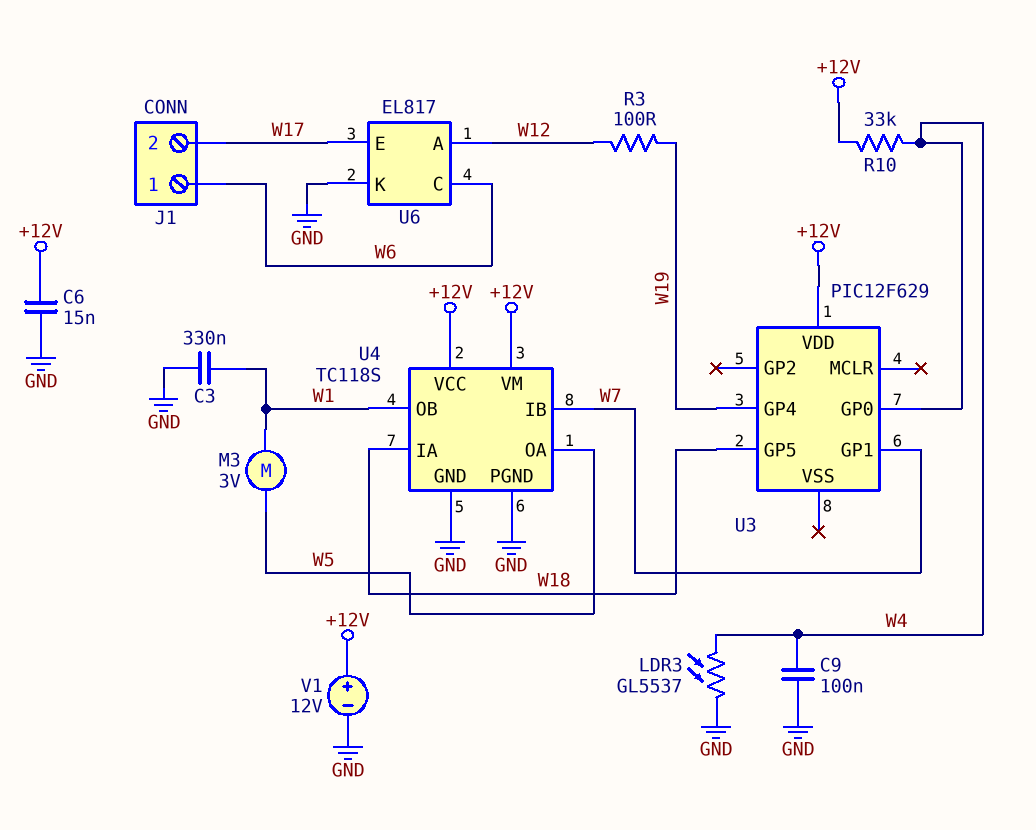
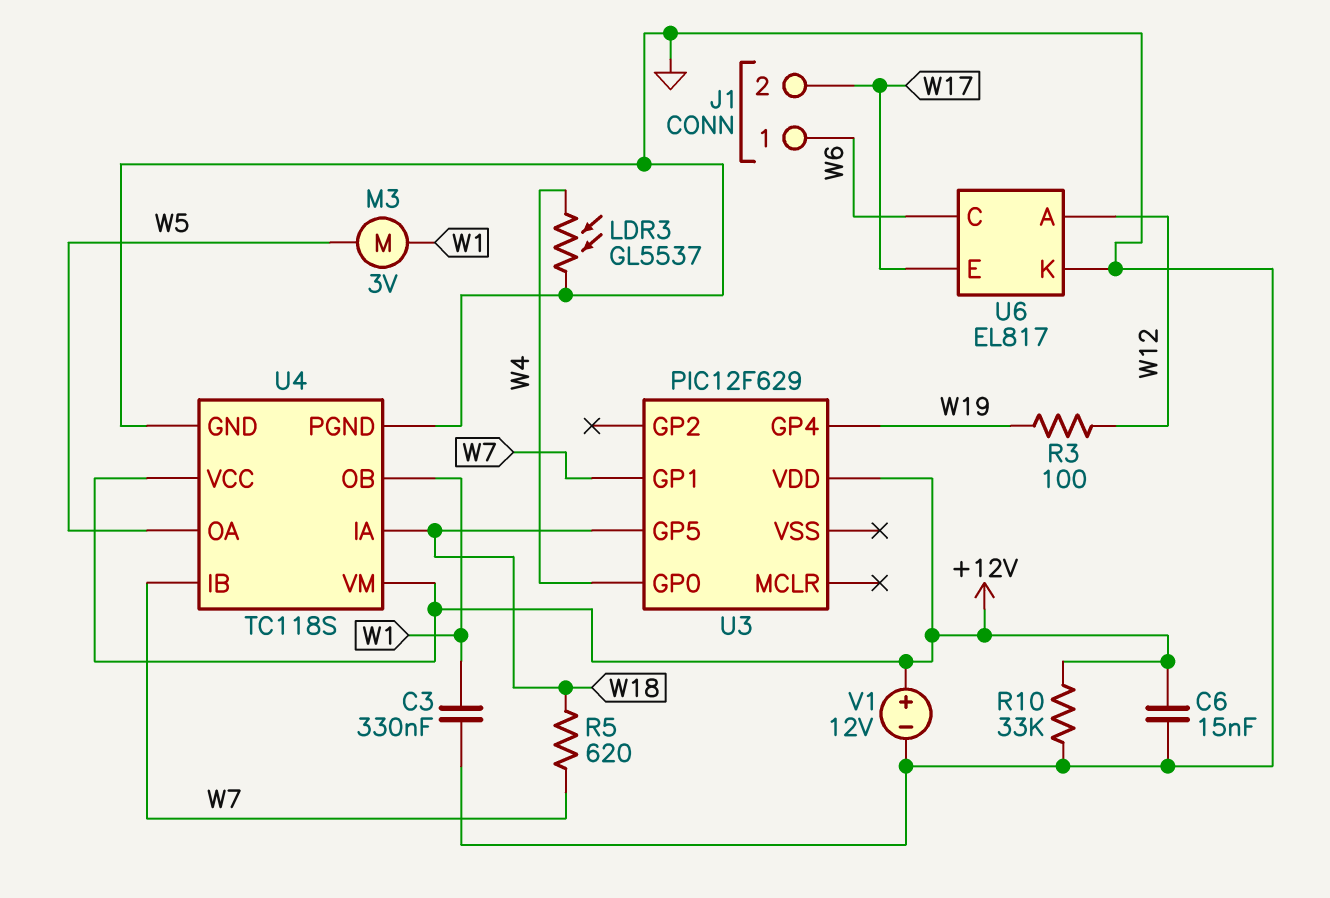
C9: 100nF (GND, W4) -> none
R5: none -> 620 (W7, W18)
R10: 33k (+12V, W4) -> 33k (+12V, GND)

